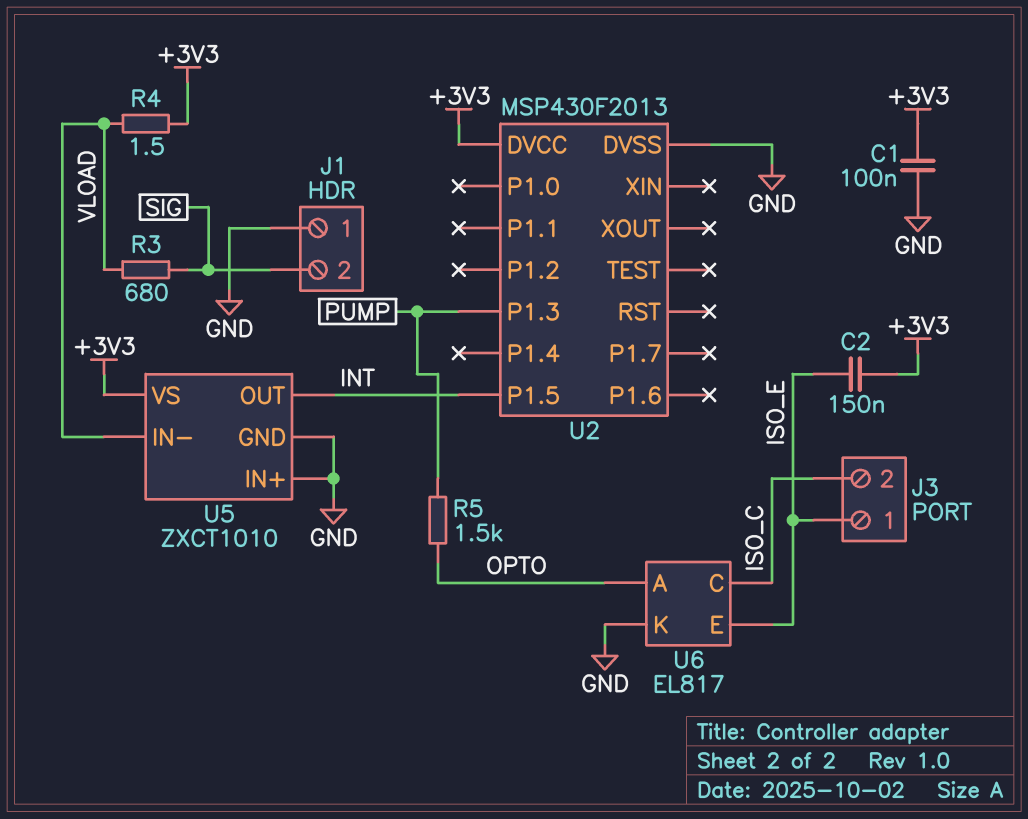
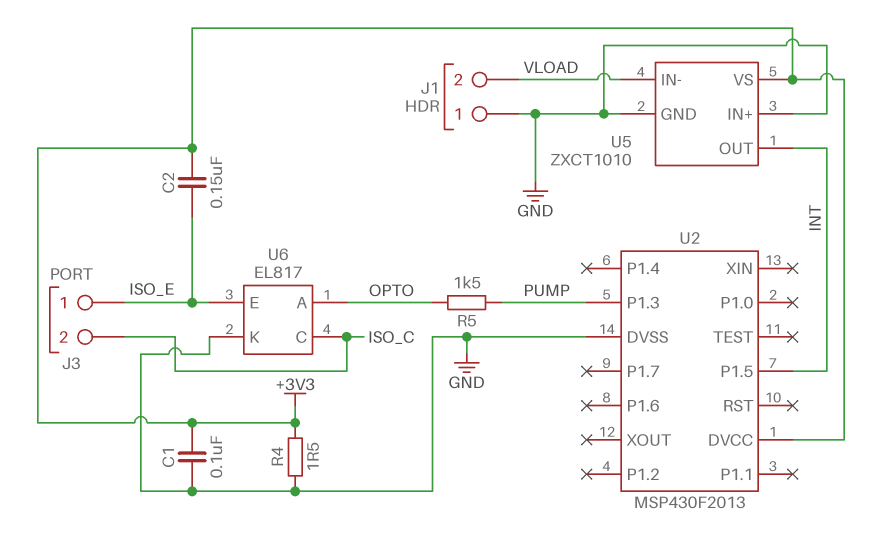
J1 pin 2: SIG -> VLOAD
R3: 680 (SIG, VLOAD) -> none
R4: 1.5 (+3V3, VLOAD) -> 1.5 (+3V3, GND)

